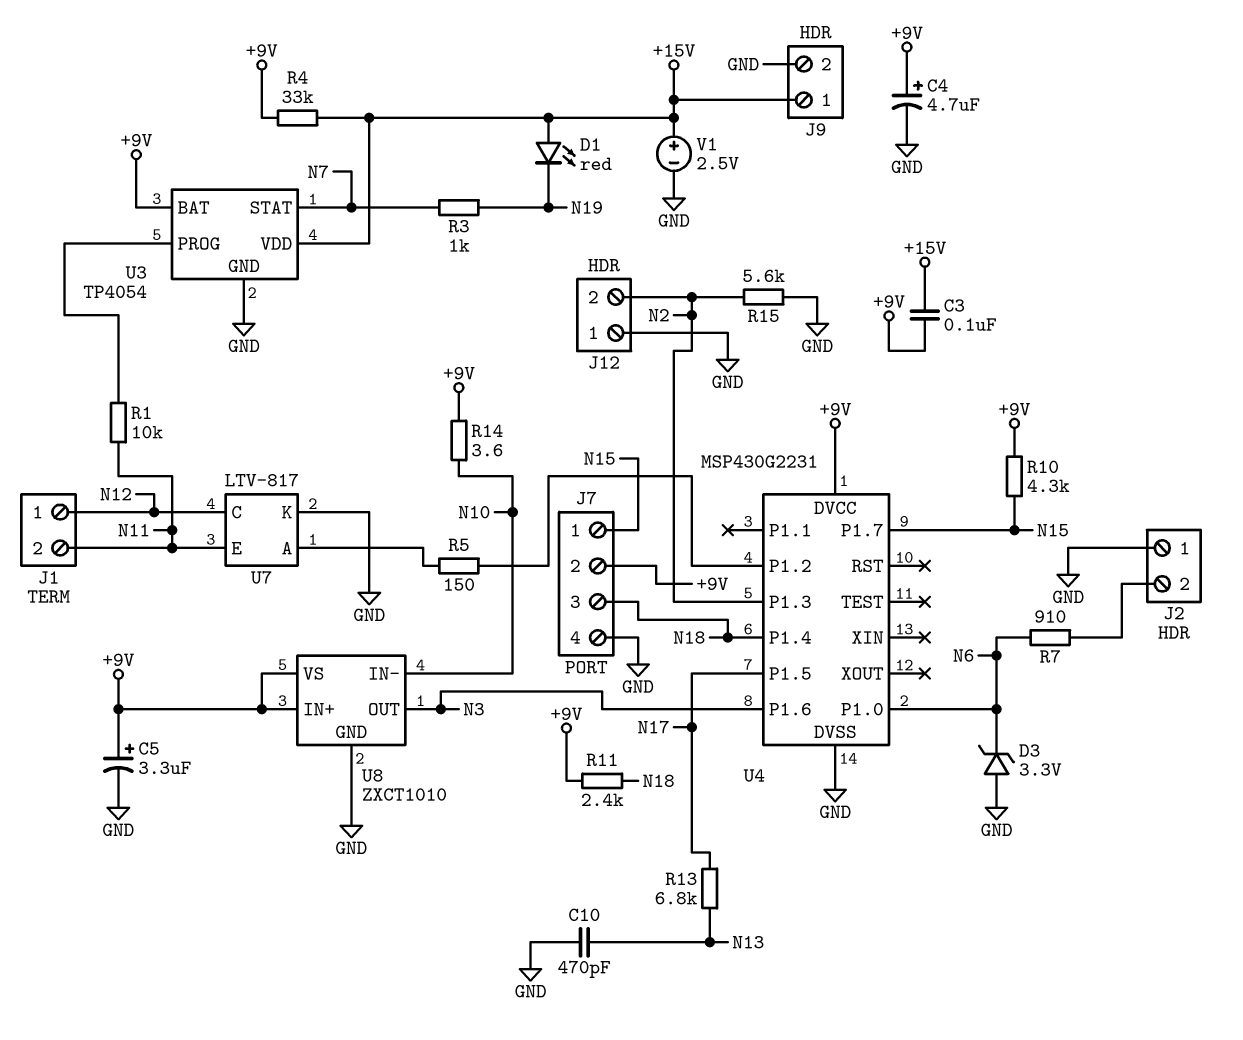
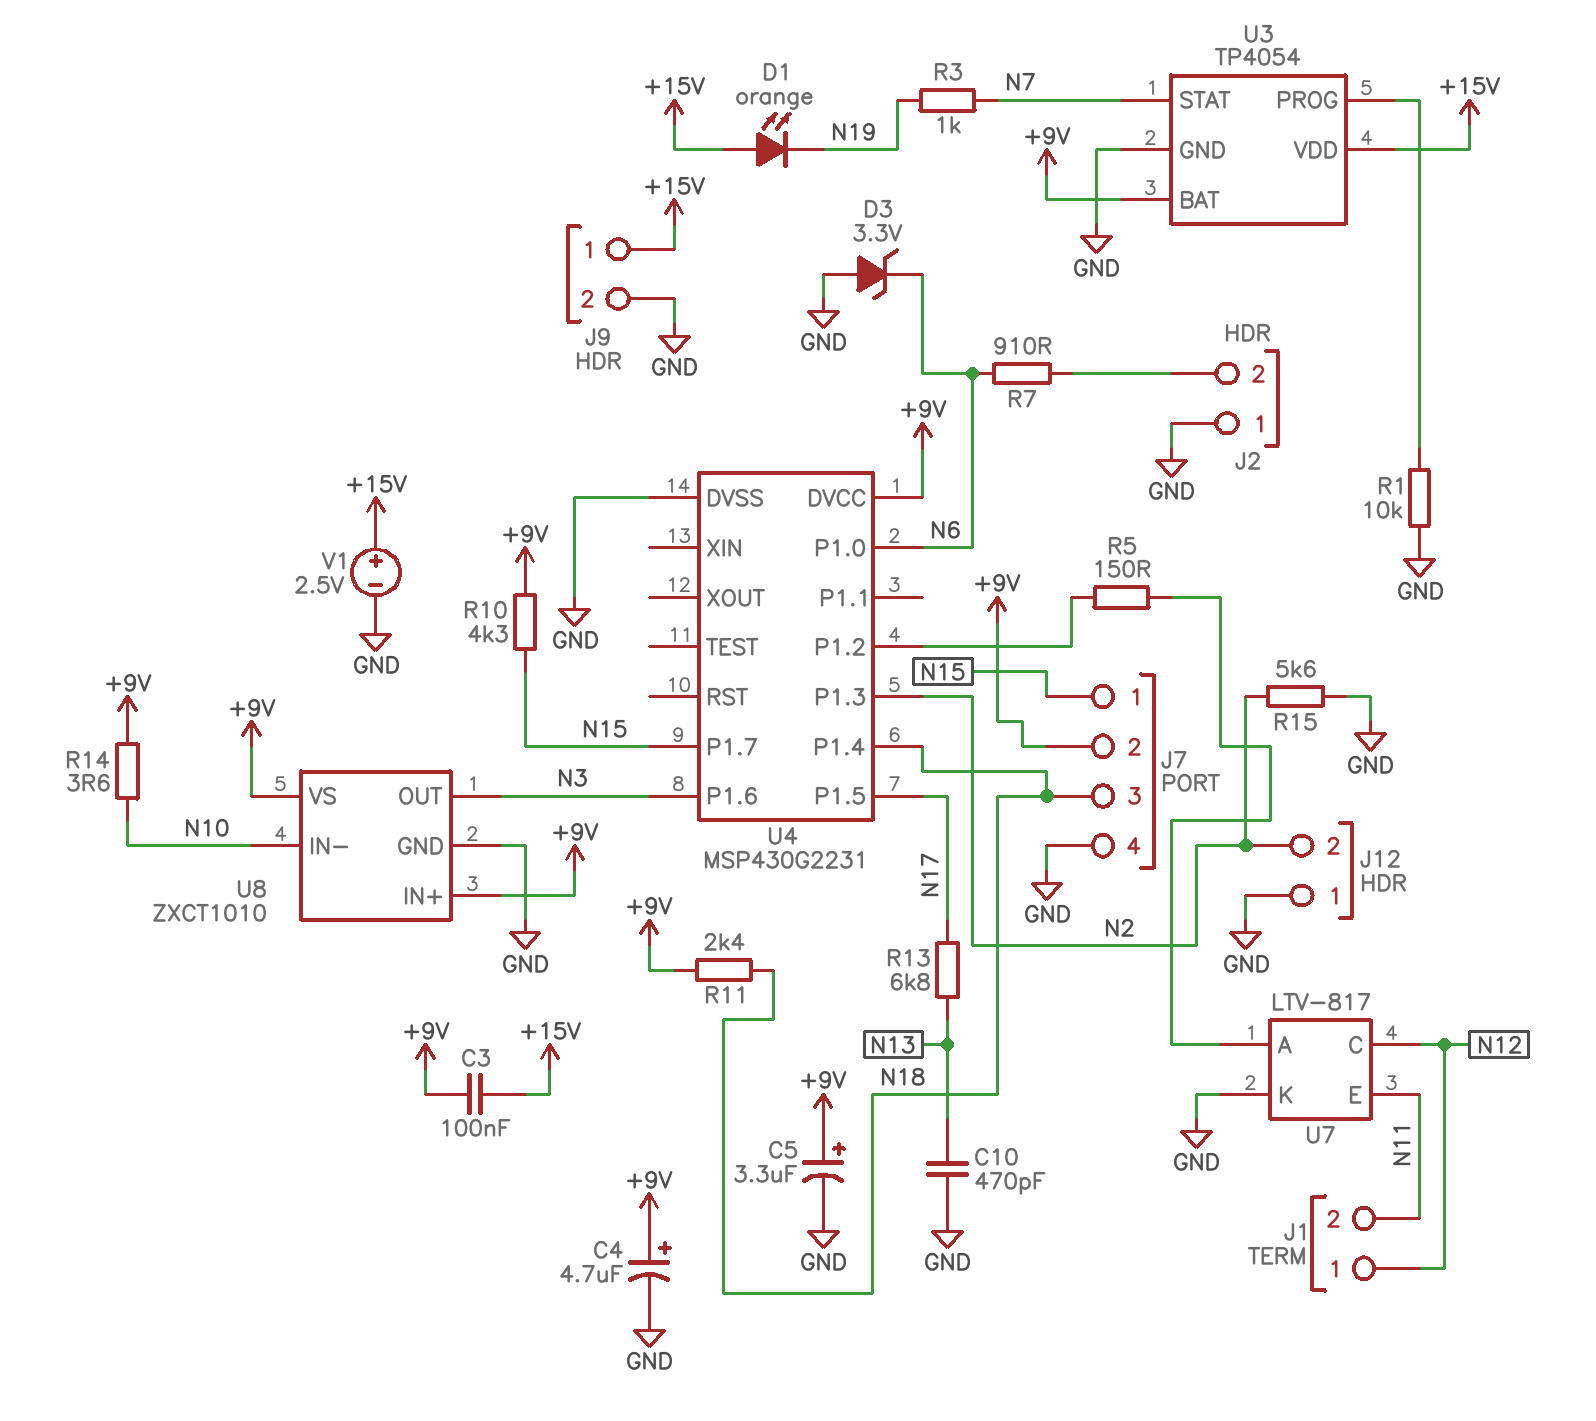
D1: LED red (A +15V, K N19) -> LED orange (A +15V, K N19)
R1: 10k (N11, U3/PROG) -> 10k (GND, U3/PROG)
R4: 33k (+9V, +15V) -> none

